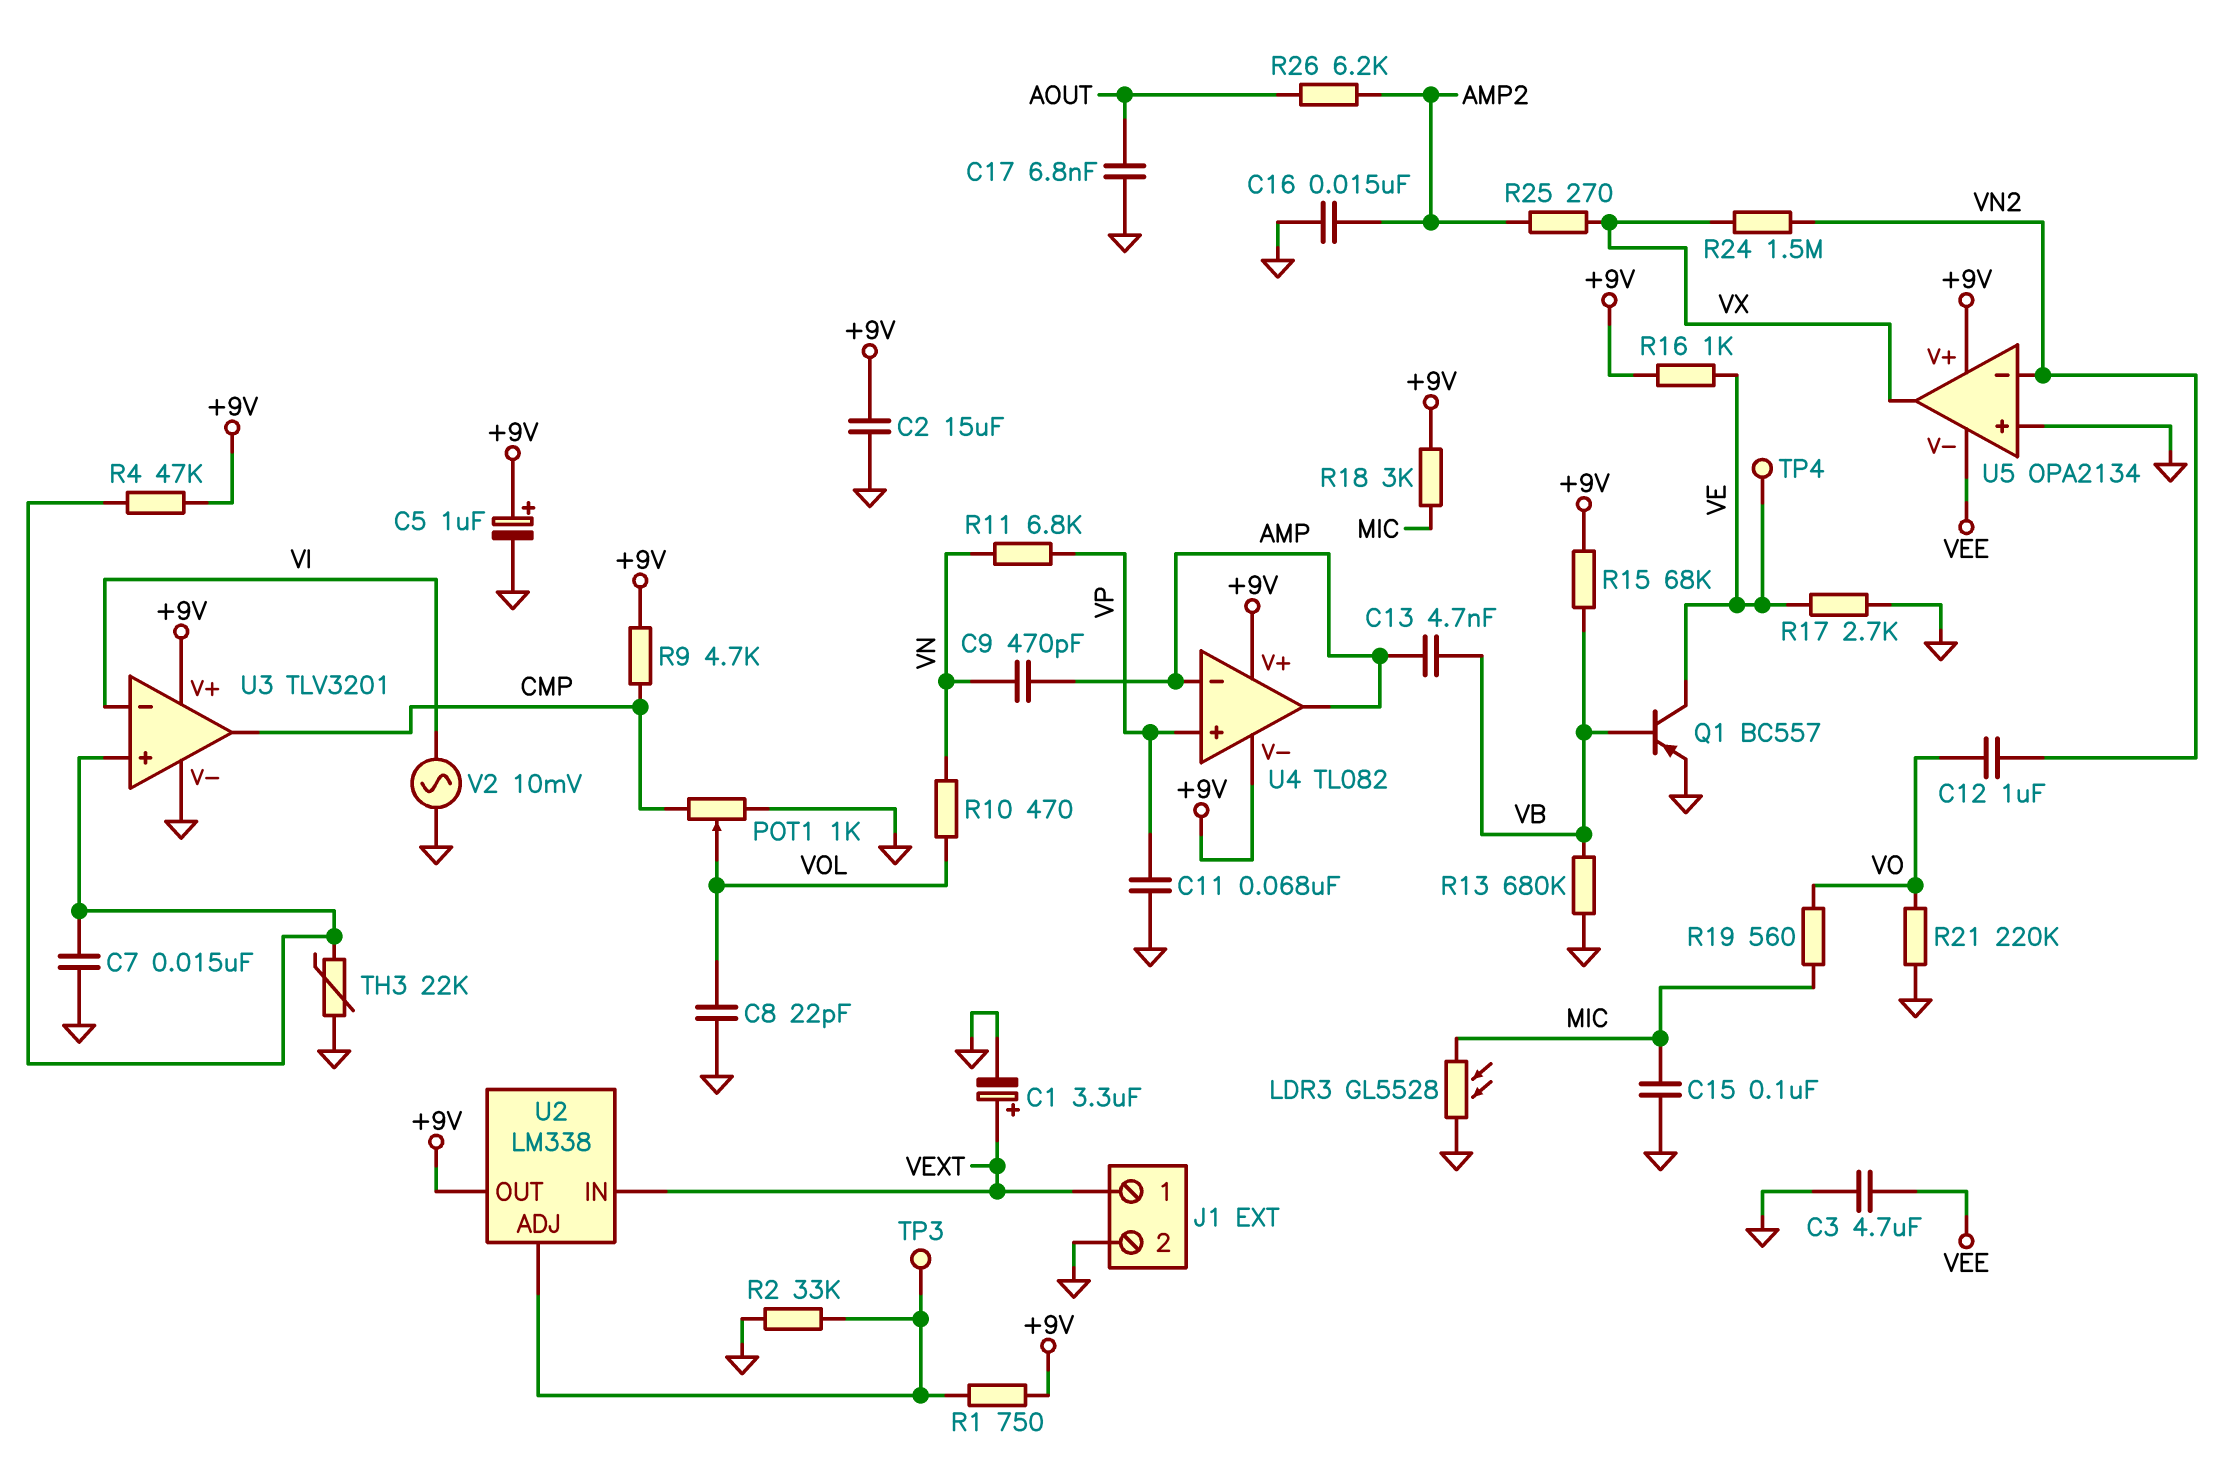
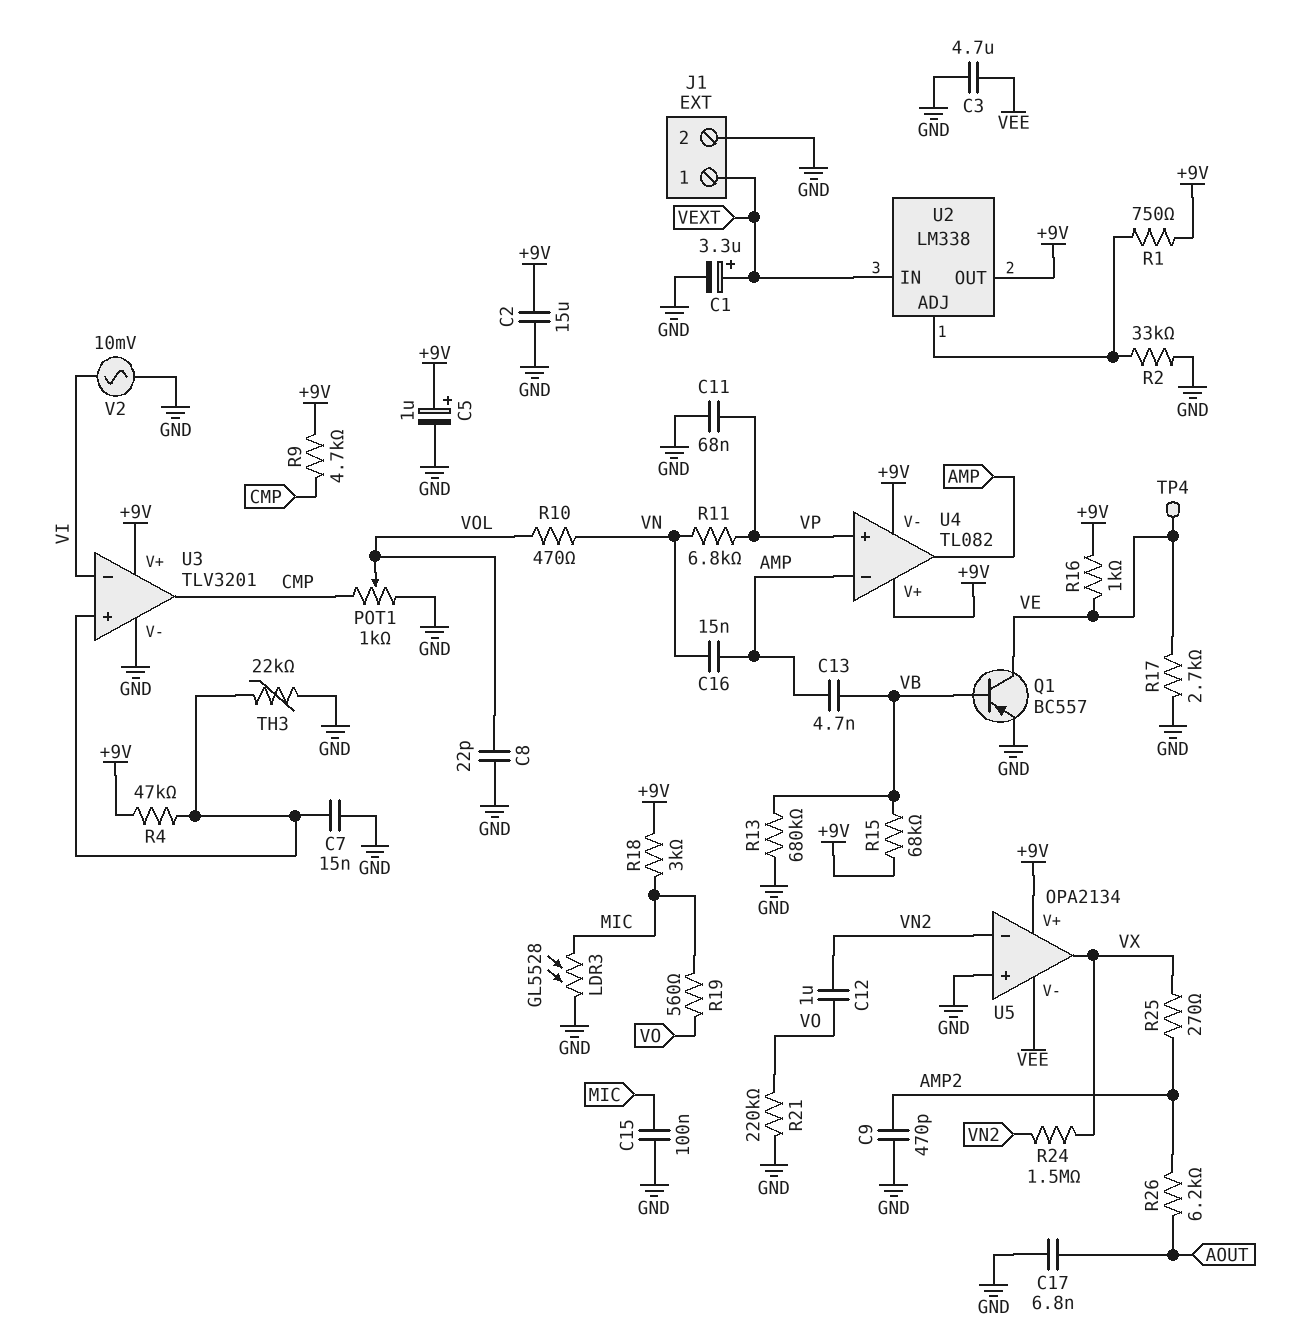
C9: 470pF (AMP, VN) -> 470pF (AMP2, GND)
C16: 15nF (AMP2, GND) -> 15nF (AMP, VN)
TP3: test point (U2/ADJ) -> none

